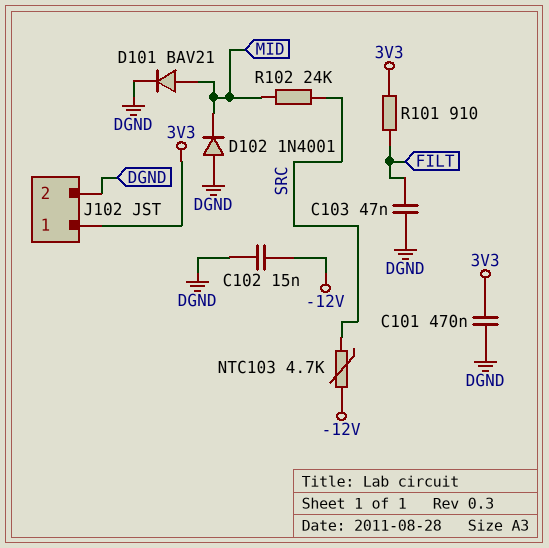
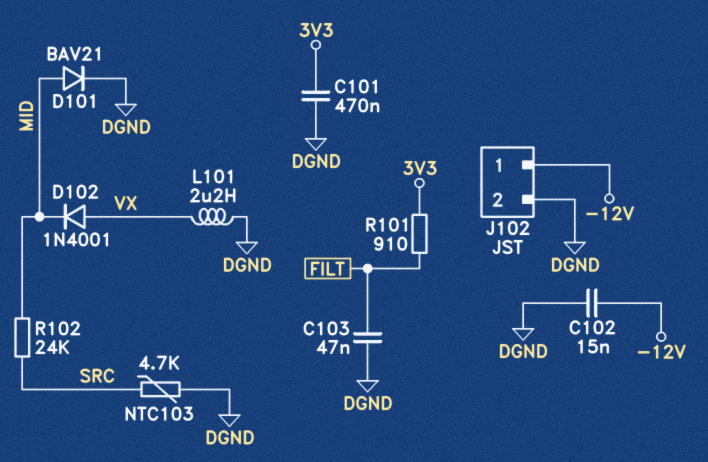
D102: diode 1N4001 (A DGND, K MID) -> diode 1N4001 (A VX, K MID)
J102 pin 1: 3V3 -> -12V
L101: none -> 2.2uH (DGND, VX)
NTC103: 4.7k (-12V, SRC) -> 4.7k (DGND, SRC)

